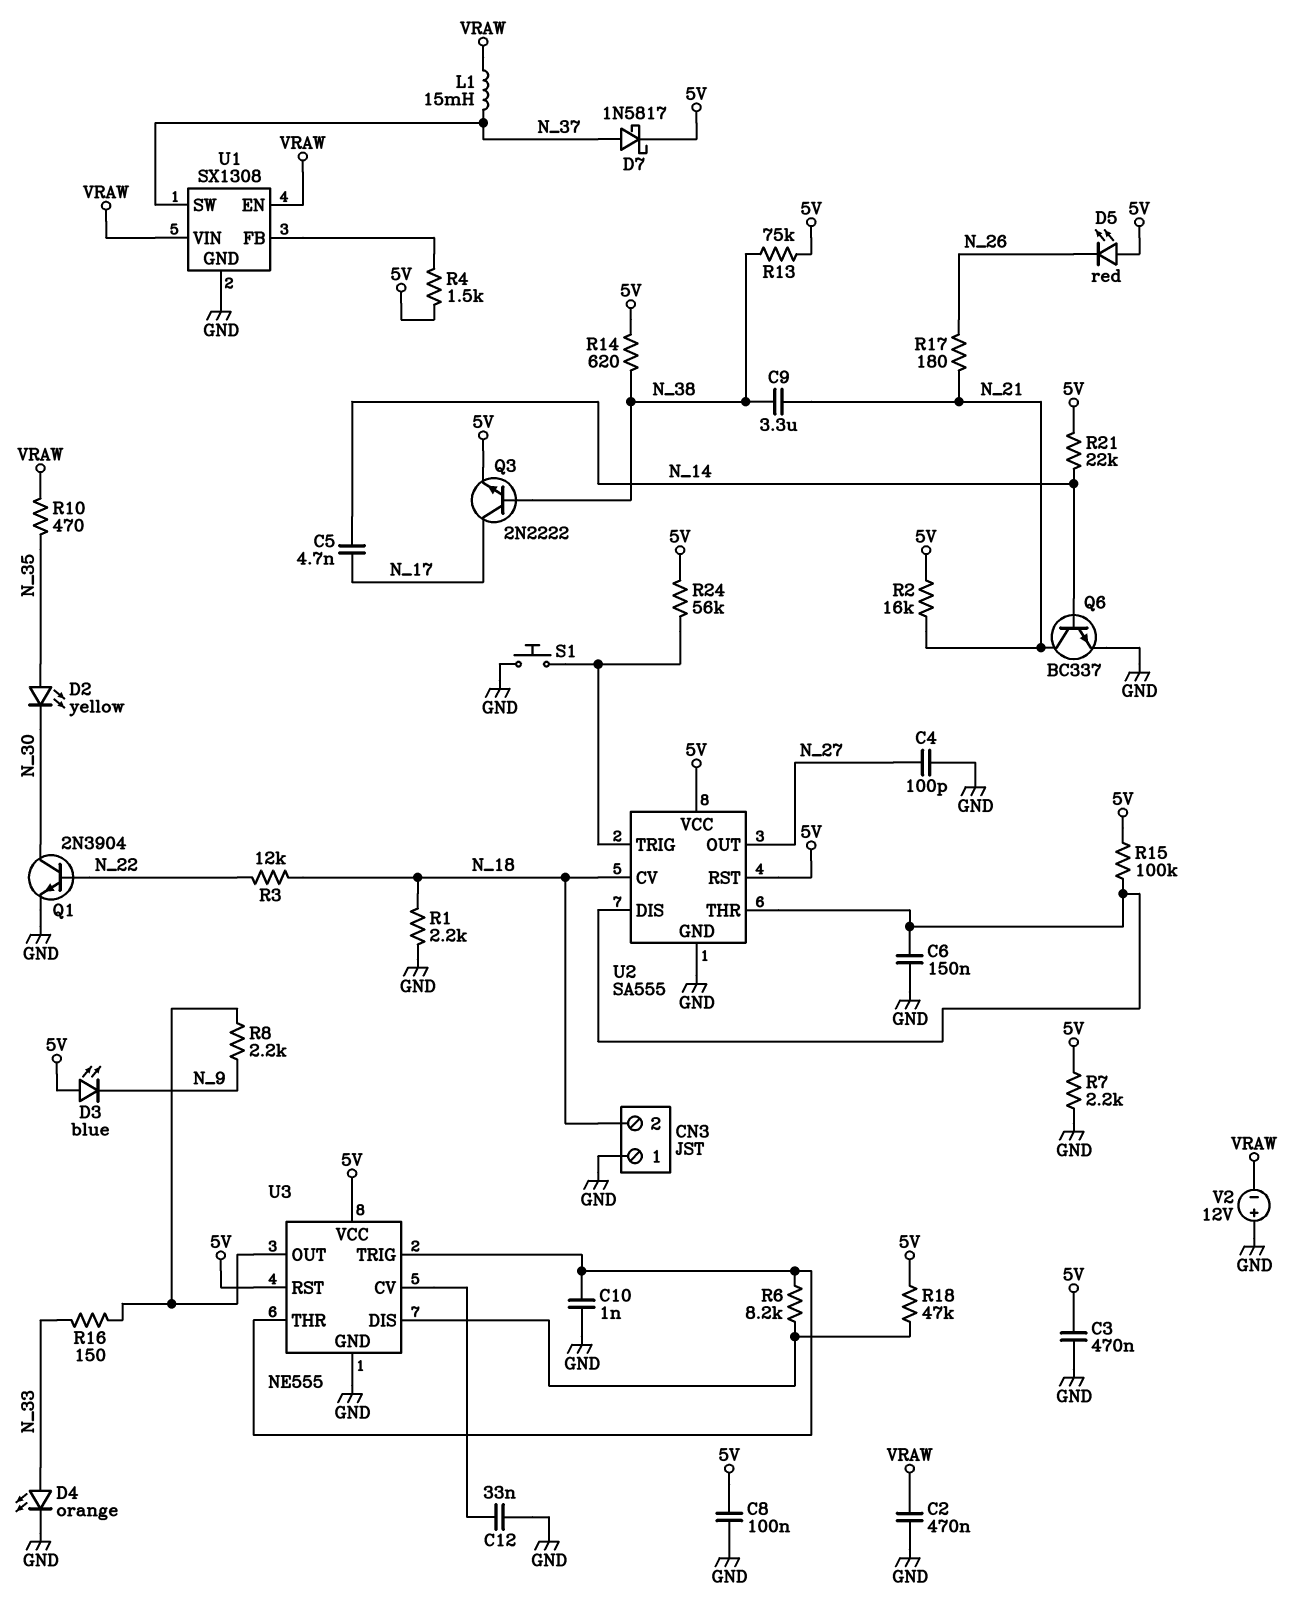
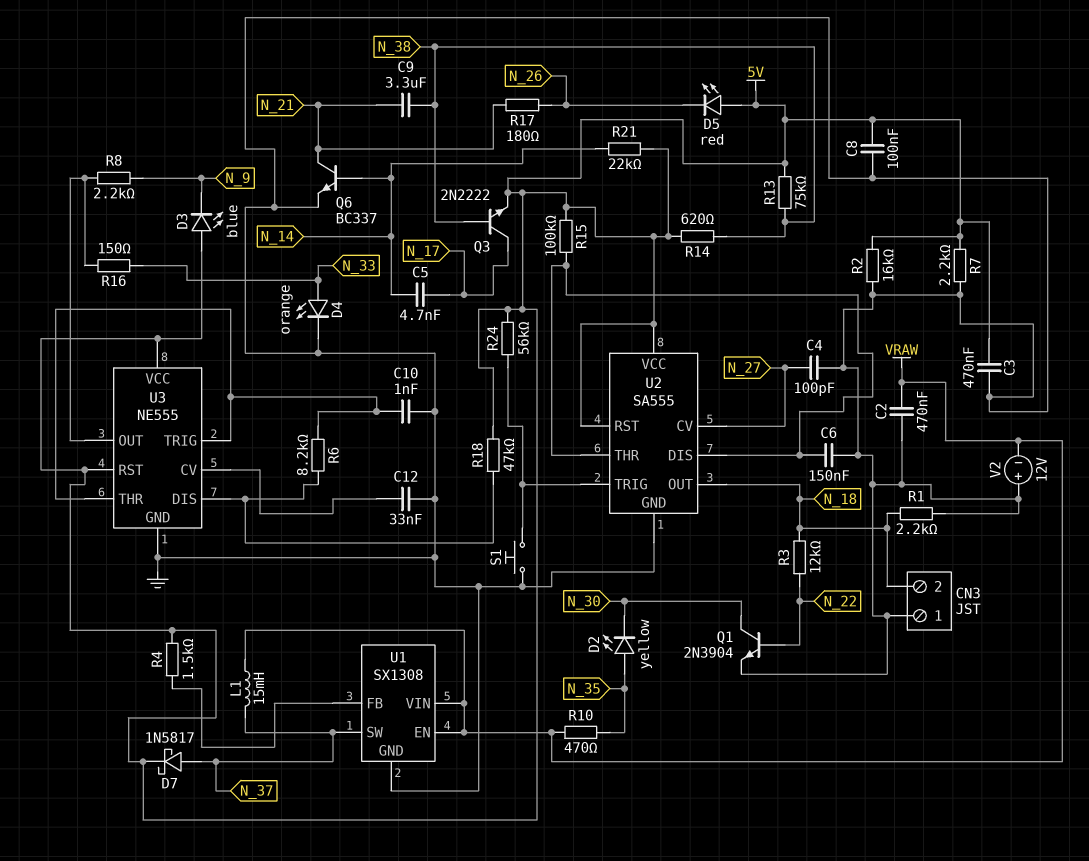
R2: 16k (5V, N_21) -> 16k (5V, GND)
U2 pin CV: N_18 -> N_27
U2 pin OUT: N_27 -> N_18

